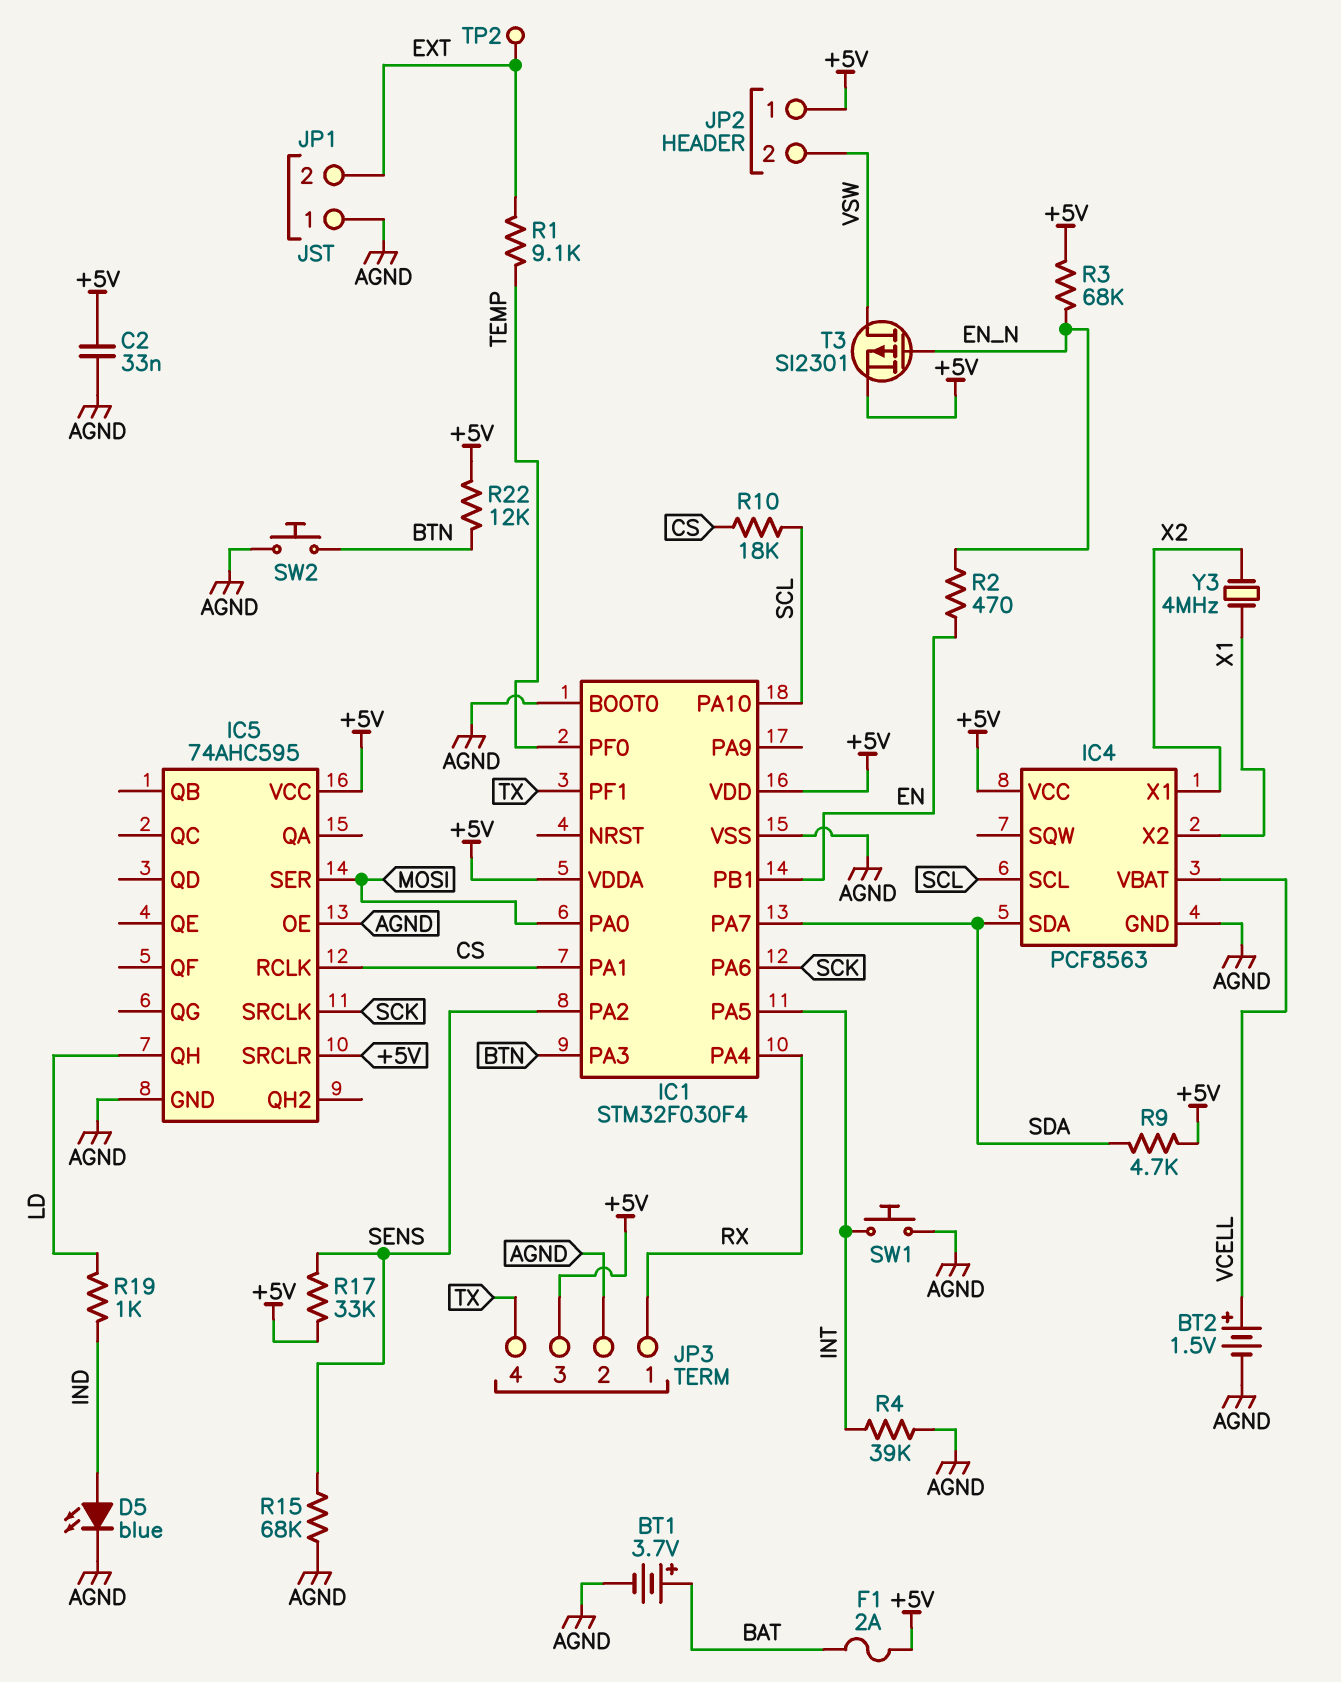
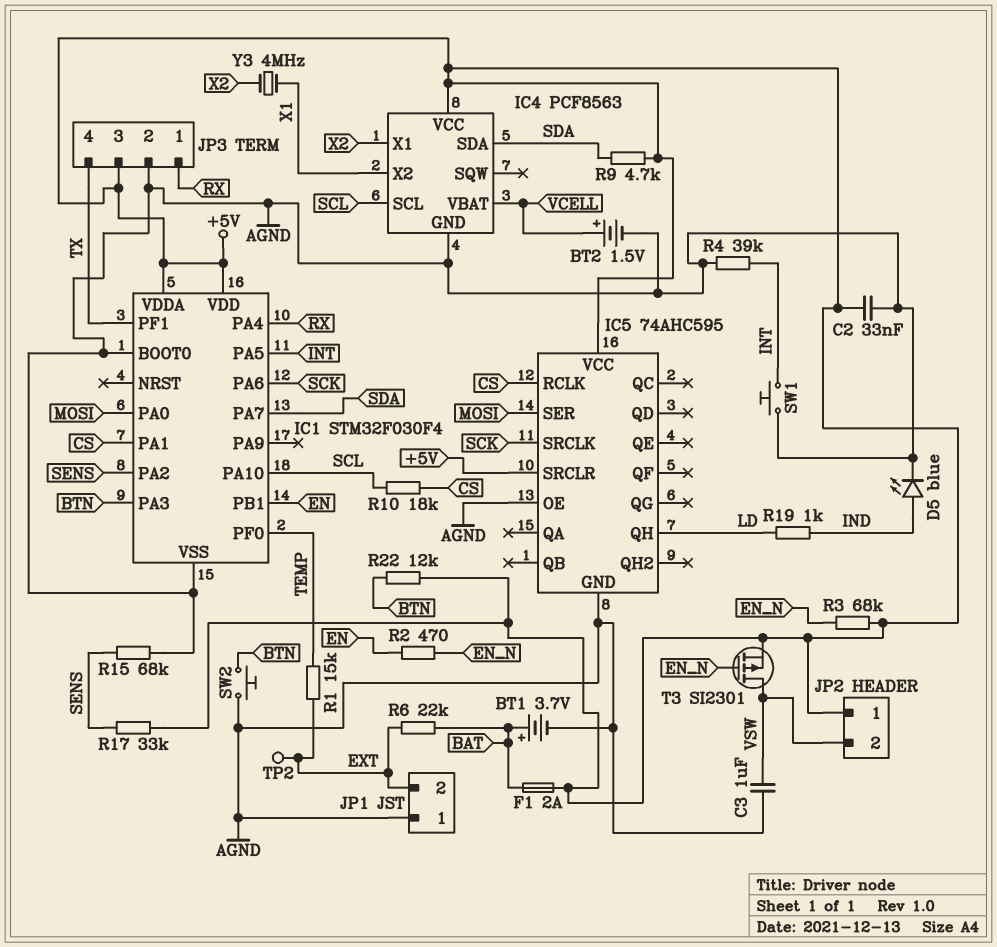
C3: none -> 1uF (AGND, VSW)
R1: 9.1k (EXT, TEMP) -> 15k (EXT, TEMP)
R6: none -> 22k (BAT, EXT)

